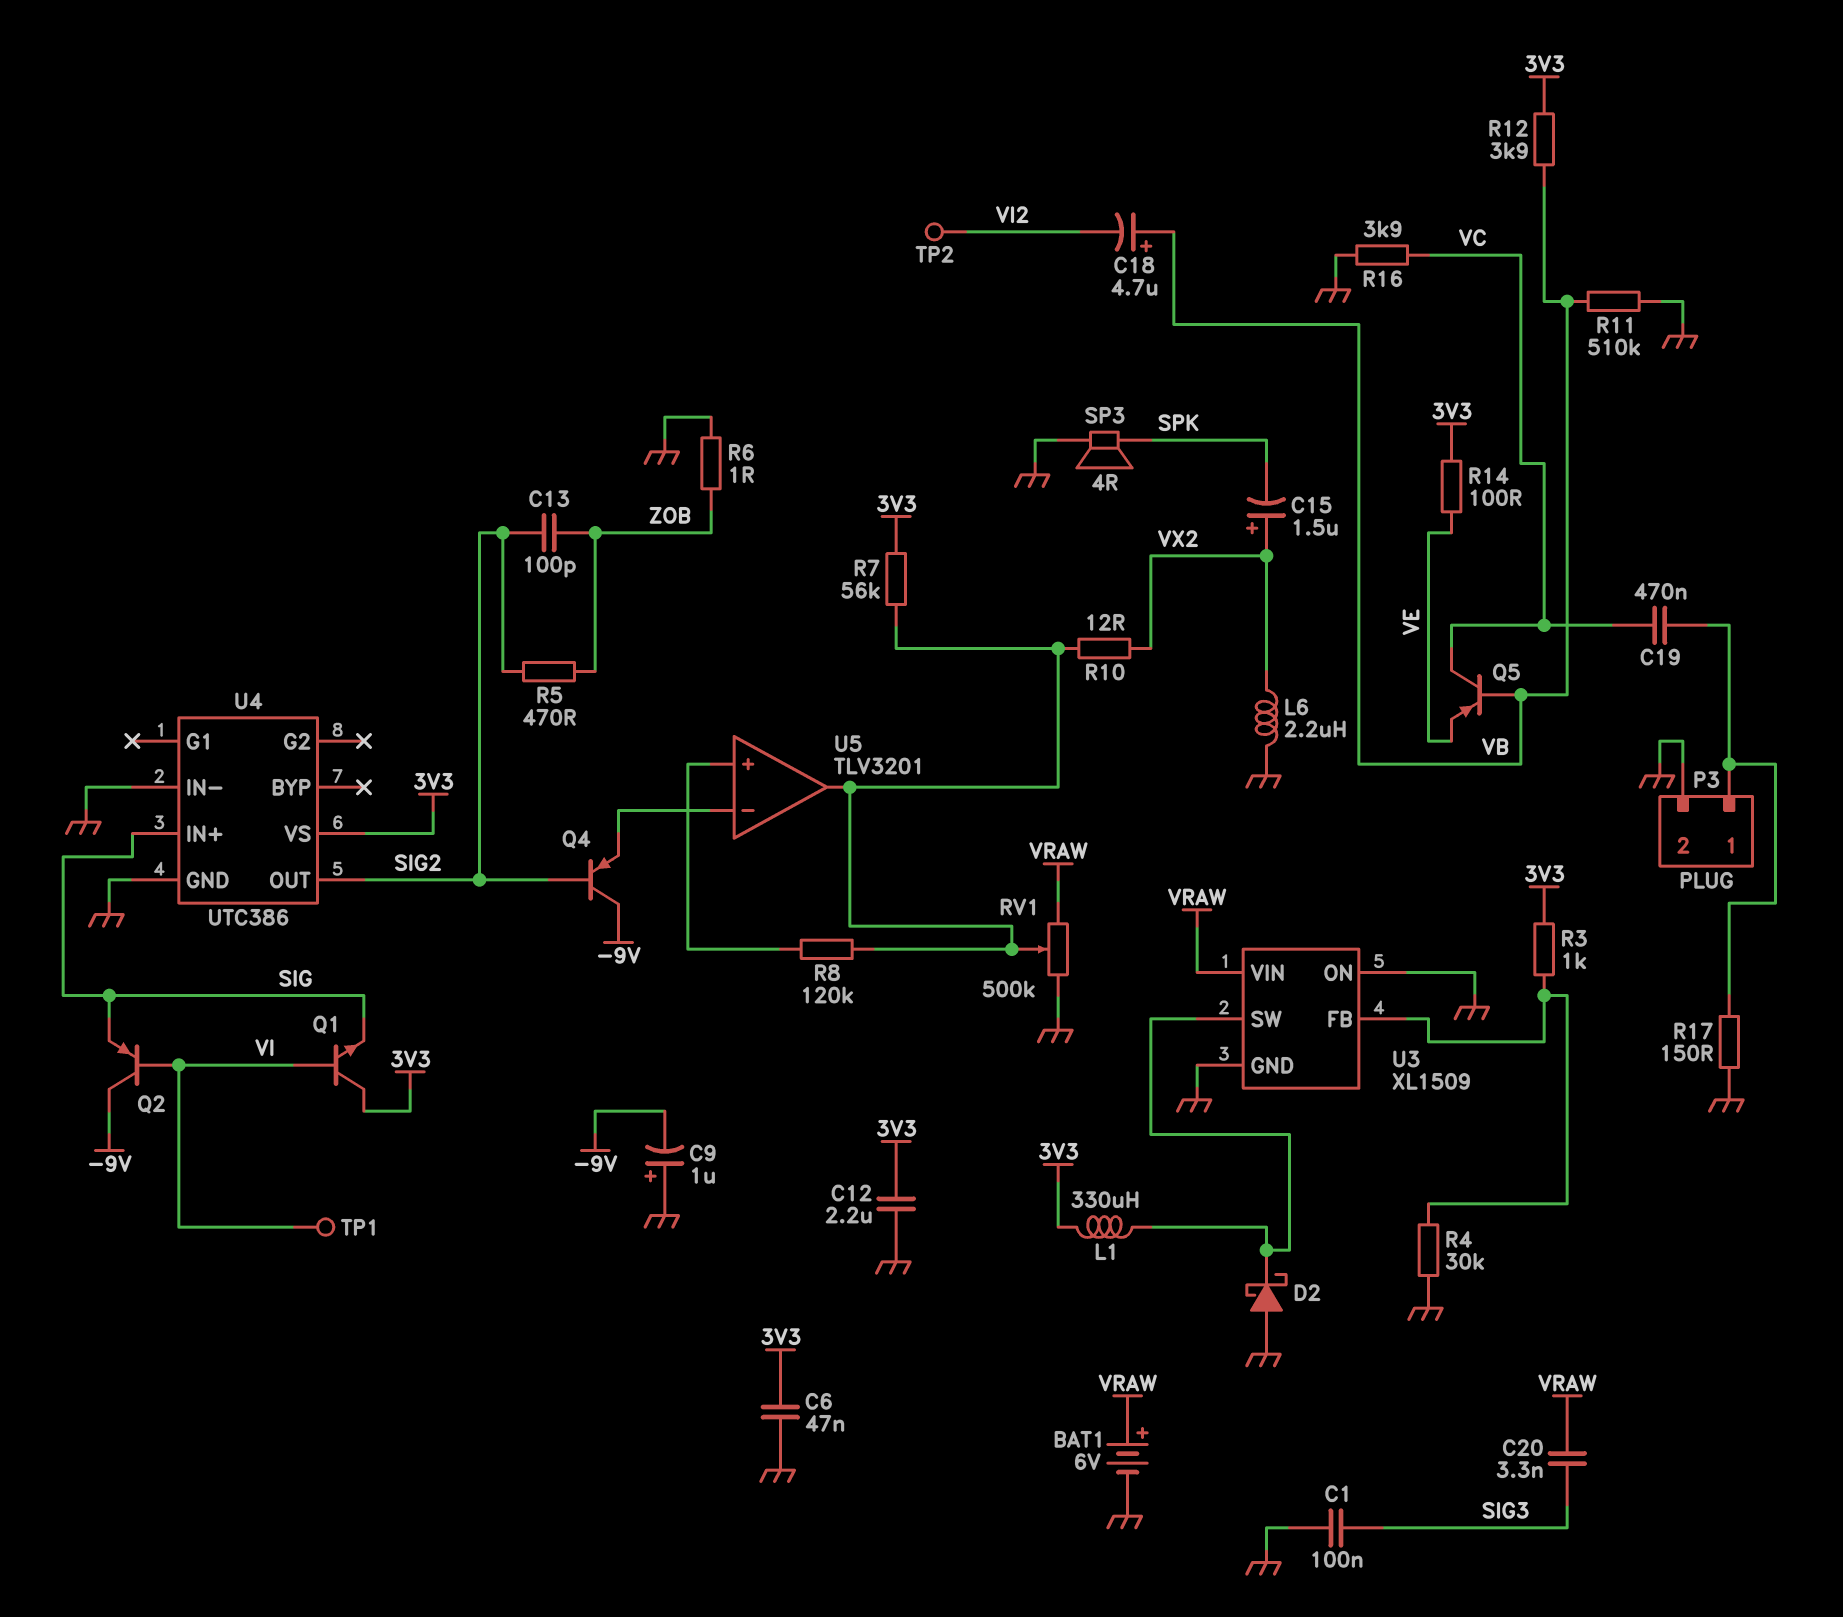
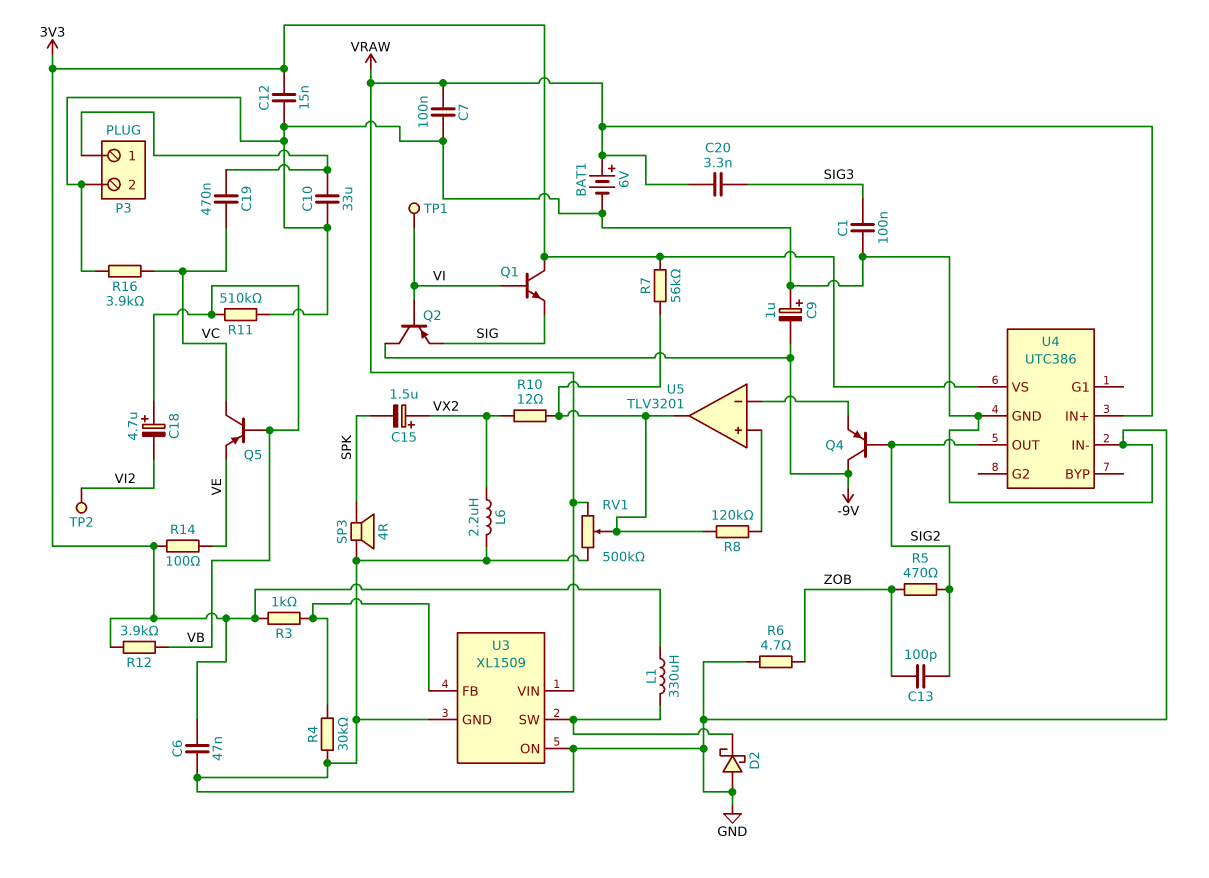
C7: none -> 100nF (GND, VRAW)
C10: none -> 33uF (GND, P3/1)
C12: 2.2uF (3V3, GND) -> 15nF (3V3, GND)
R6: 1 (GND, ZOB) -> 4.7 (GND, ZOB)
R17: 150 (GND, P3/1) -> none
U4 pin IN+: SIG -> VRAW

